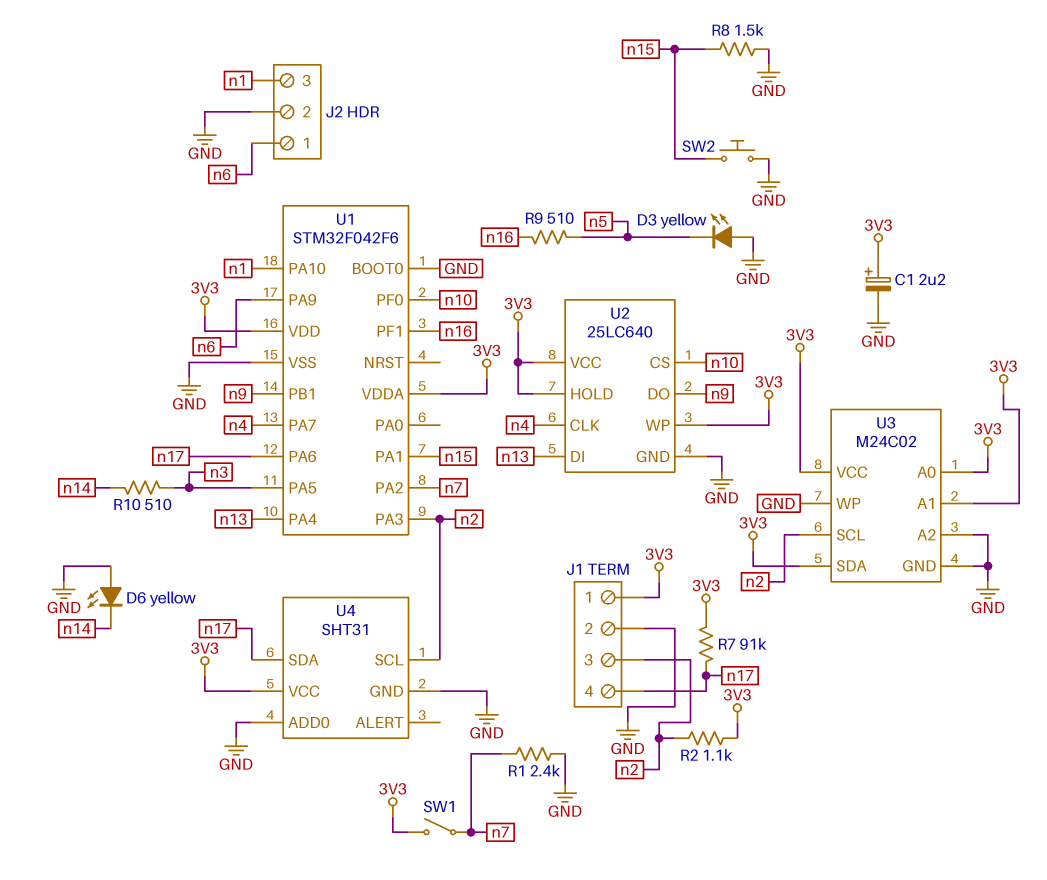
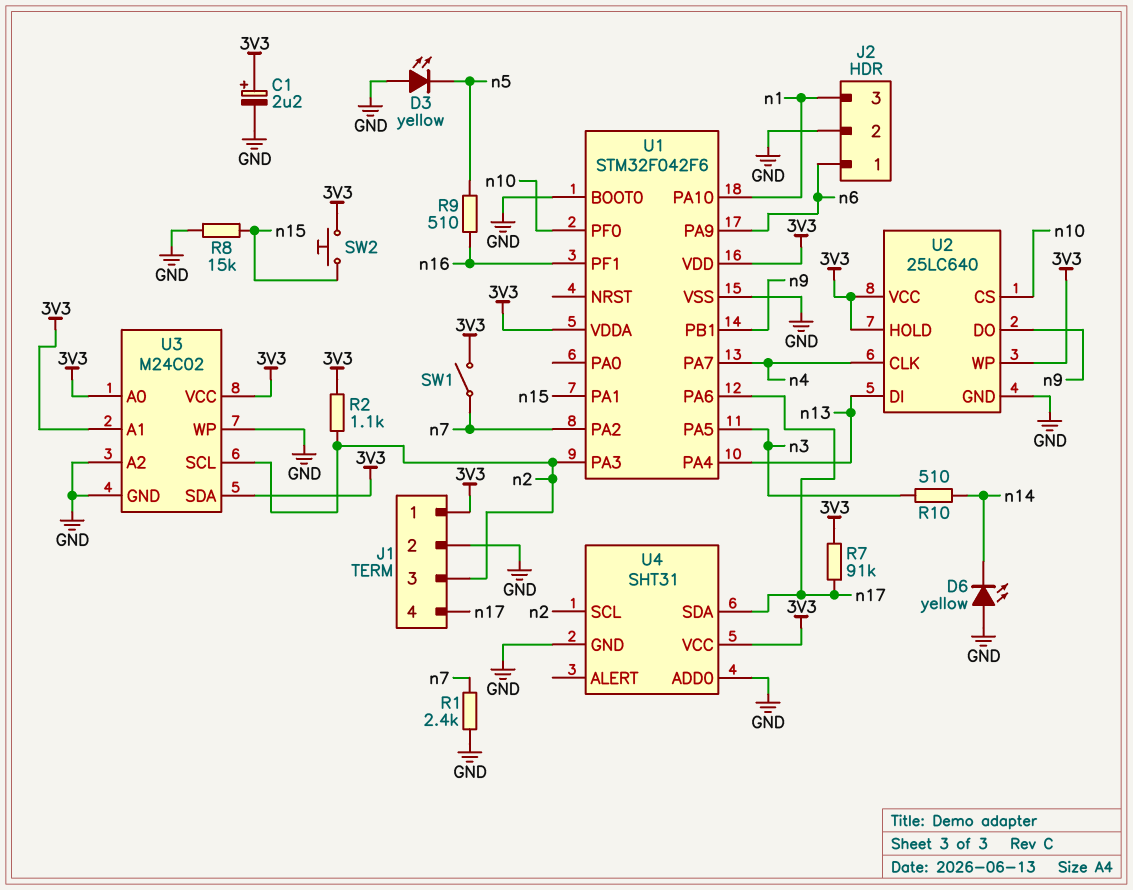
R8: 1.5k (GND, n15) -> 15k (GND, n15)
SW2: button (GND, n15) -> button (3V3, n15)

